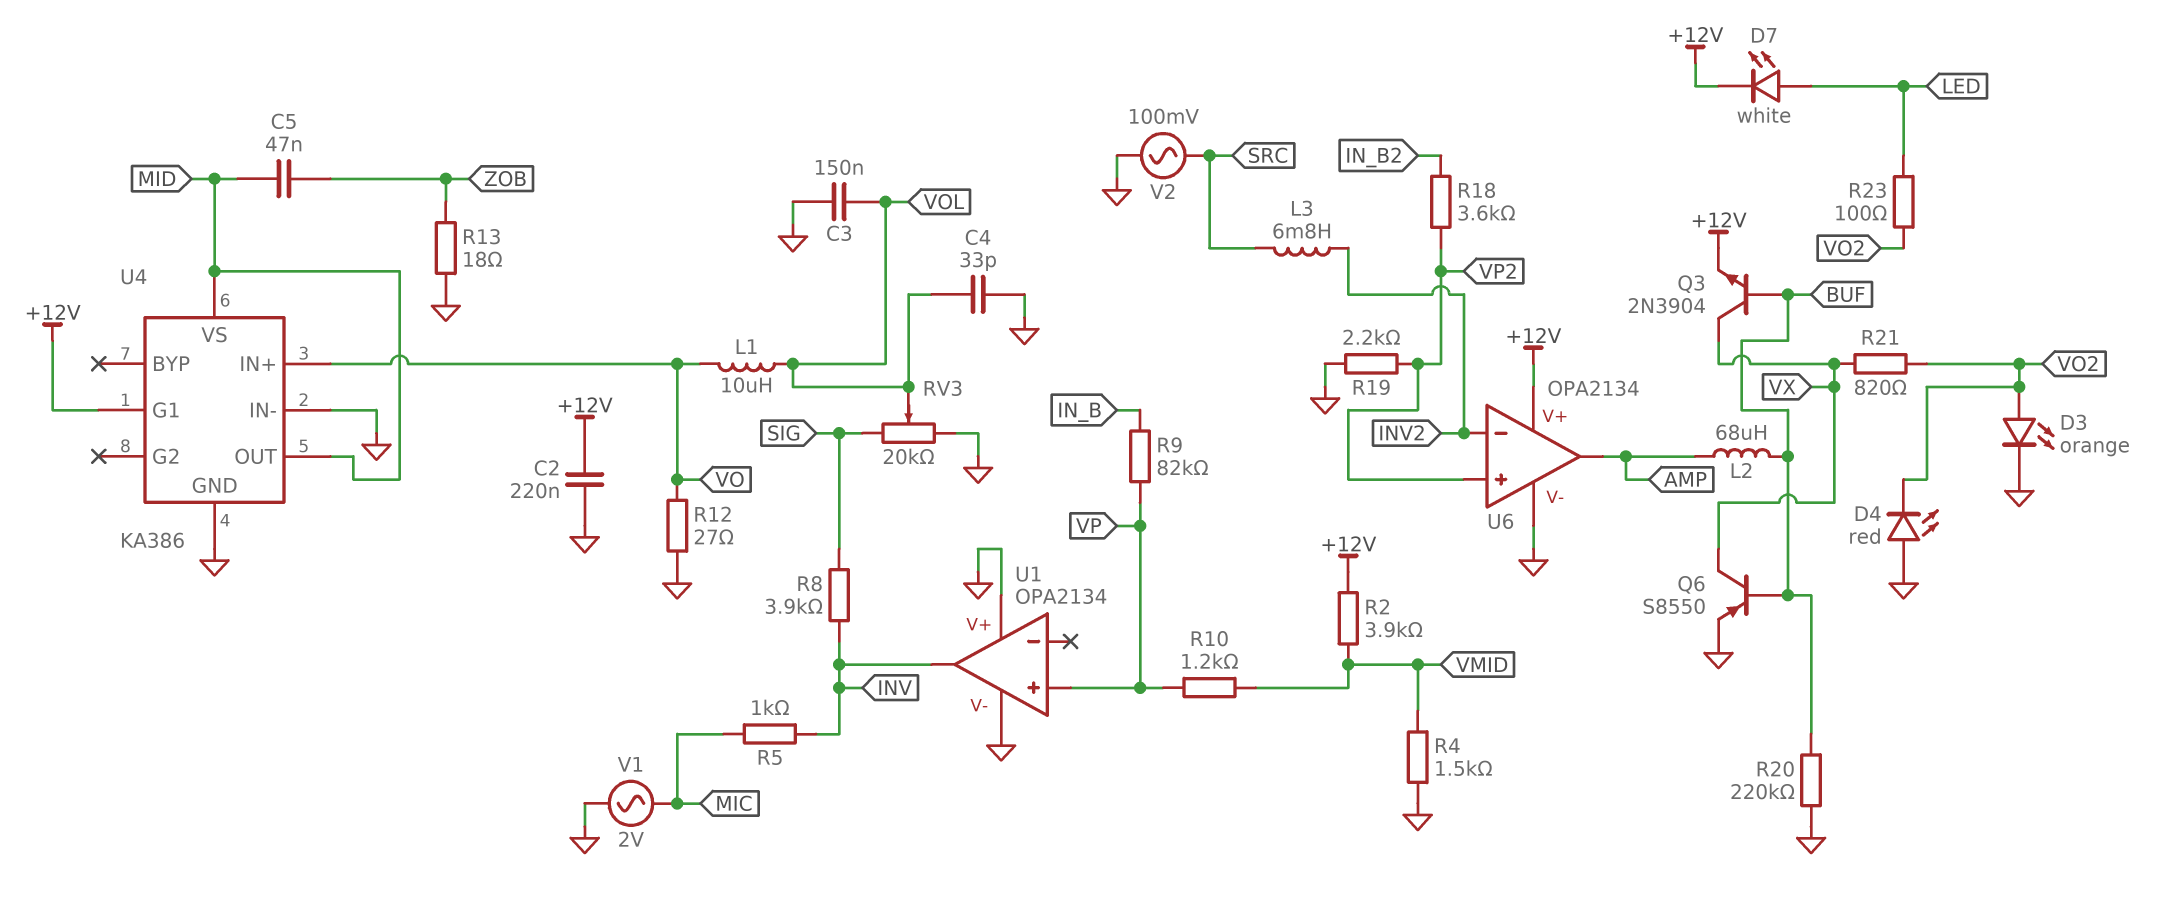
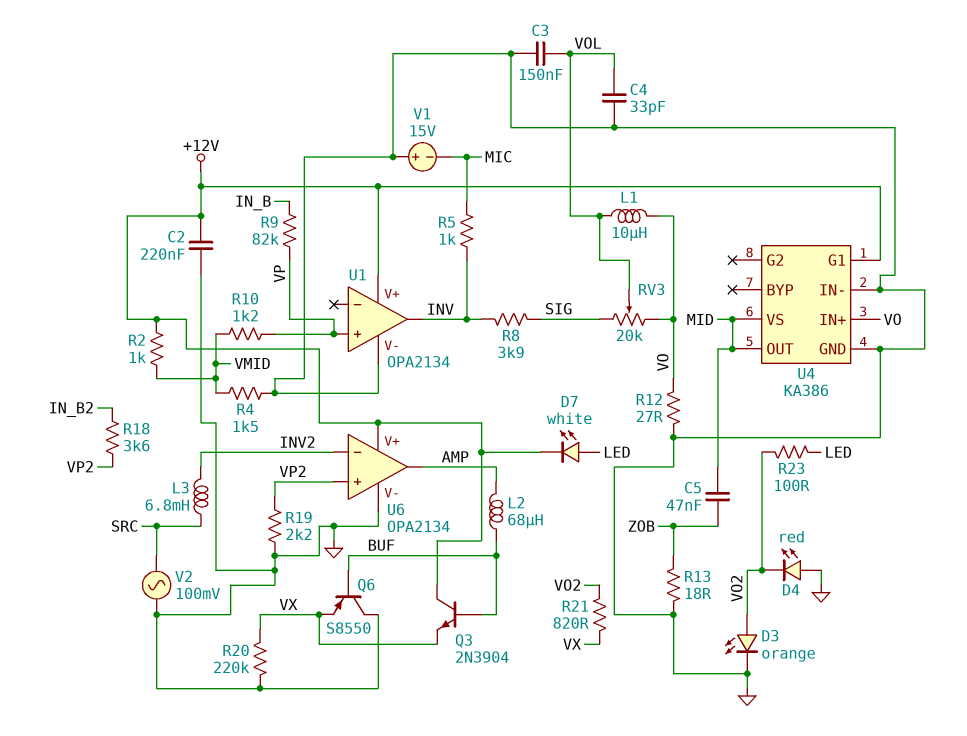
Q3: NPN 2N3904 (B BUF, C VX, E +12V) -> NPN 2N3904 (B BUF, C +12V, E VX)
Q6: PNP S8550 (B BUF, C VX, E GND) -> PNP S8550 (B BUF, C GND, E VX)
R2: 3.9k (+12V, VMID) -> 1k (+12V, VMID)
R20: 220k (BUF, GND) -> 220k (GND, VX)
RV3: 20k (GND, SIG, wiper VOL) -> 20k (SIG, VO, wiper VOL)
U1 pin V+: GND -> +12V
V1: AC 2V (GND, MIC) -> 15V (plus GND, minus MIC)

